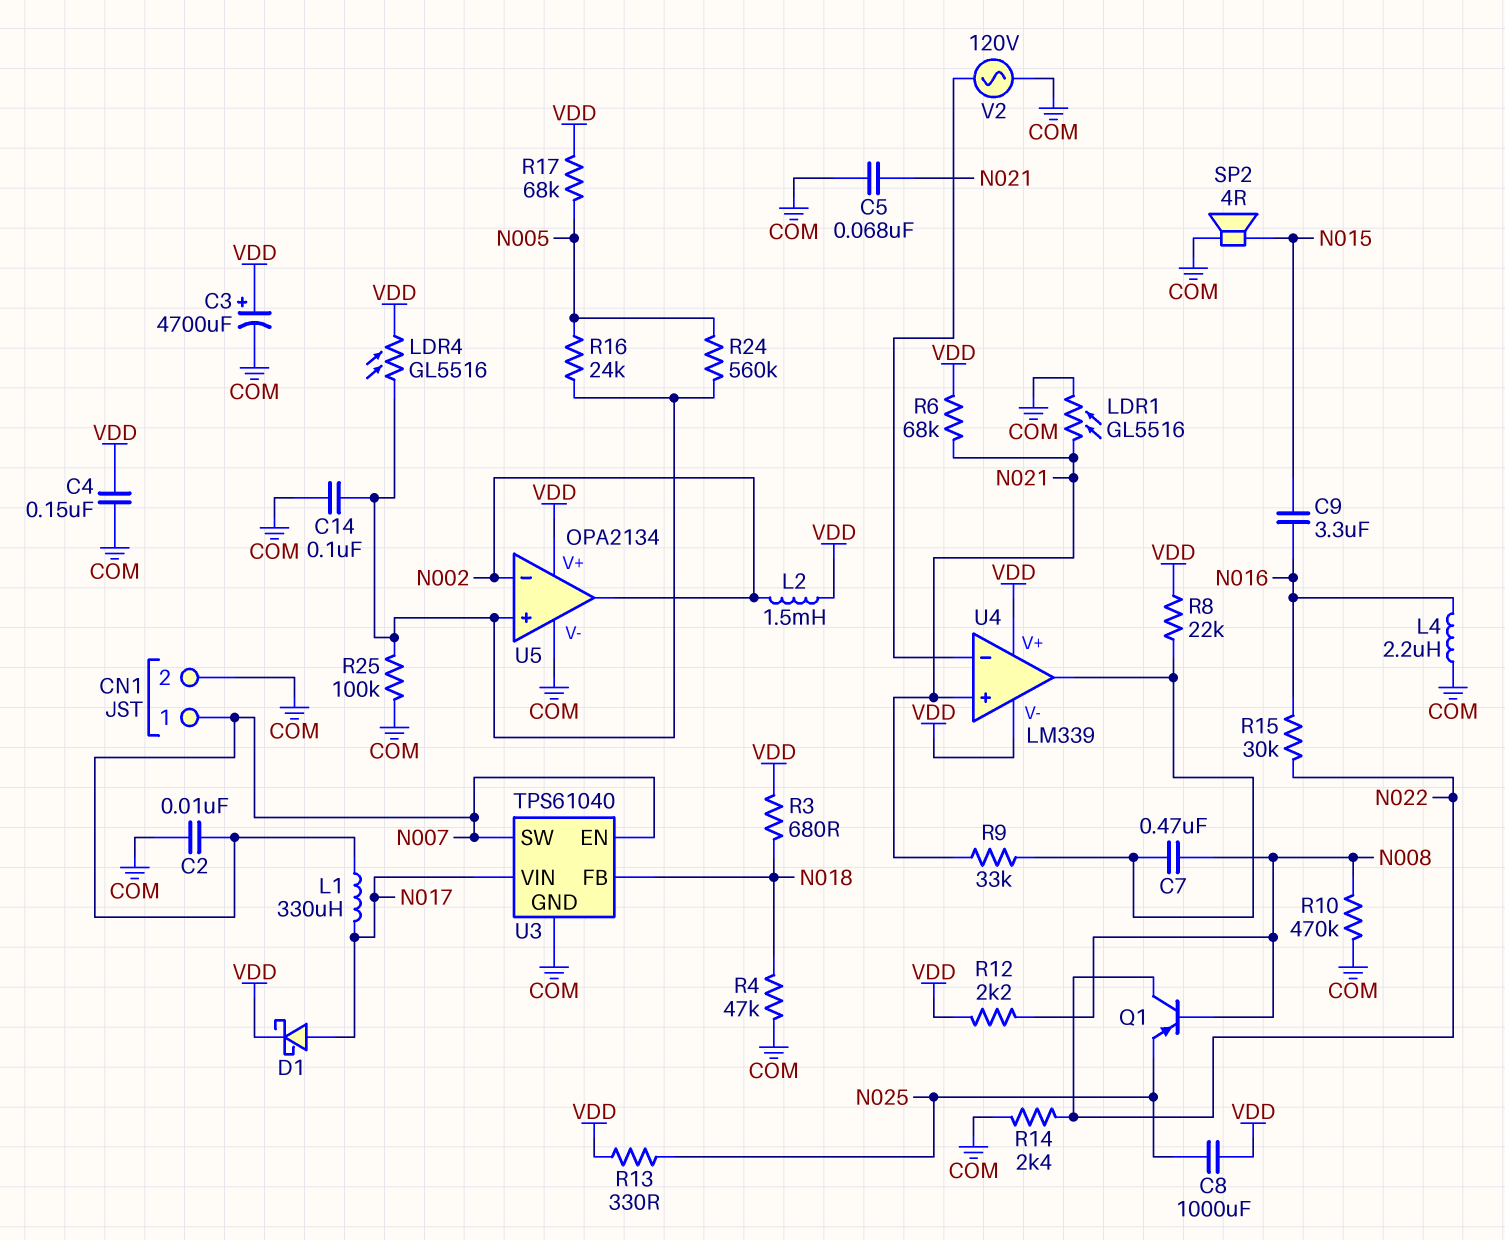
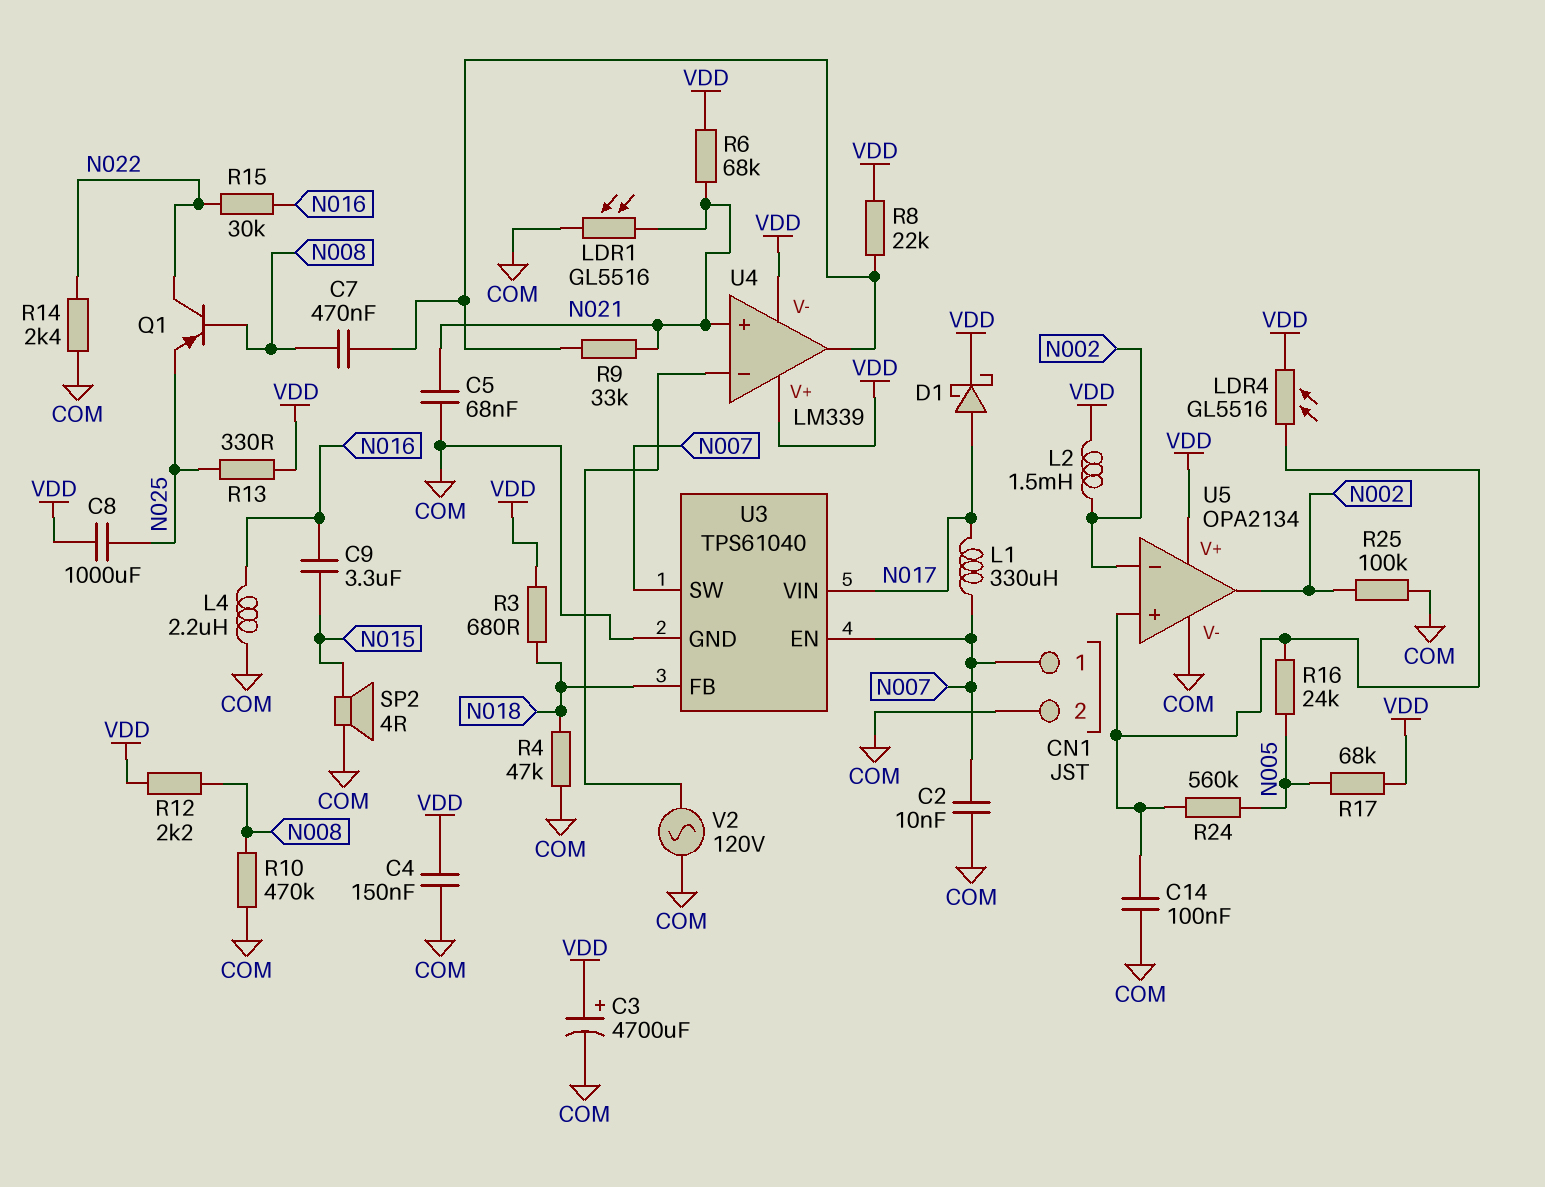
R25: 100k (COM, U5/in+) -> 100k (COM, N002)

